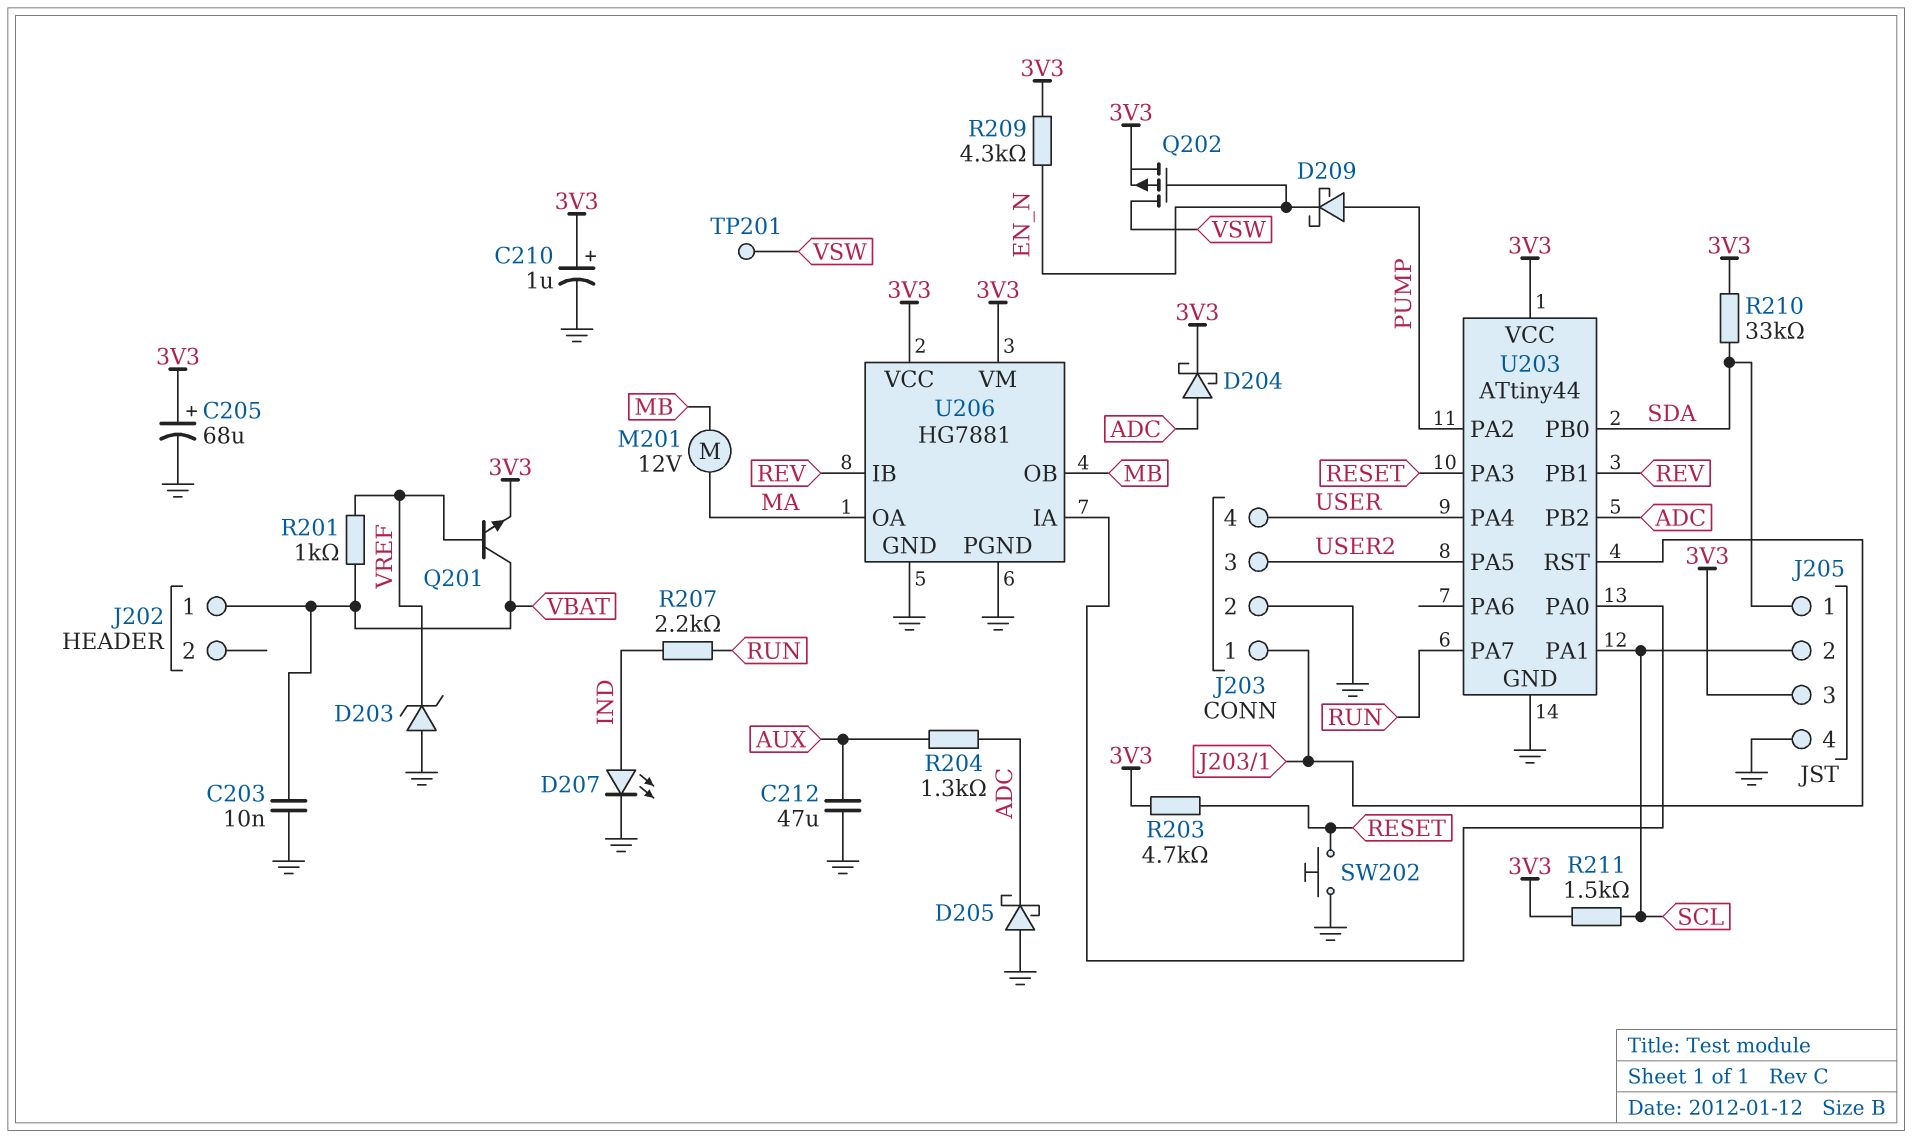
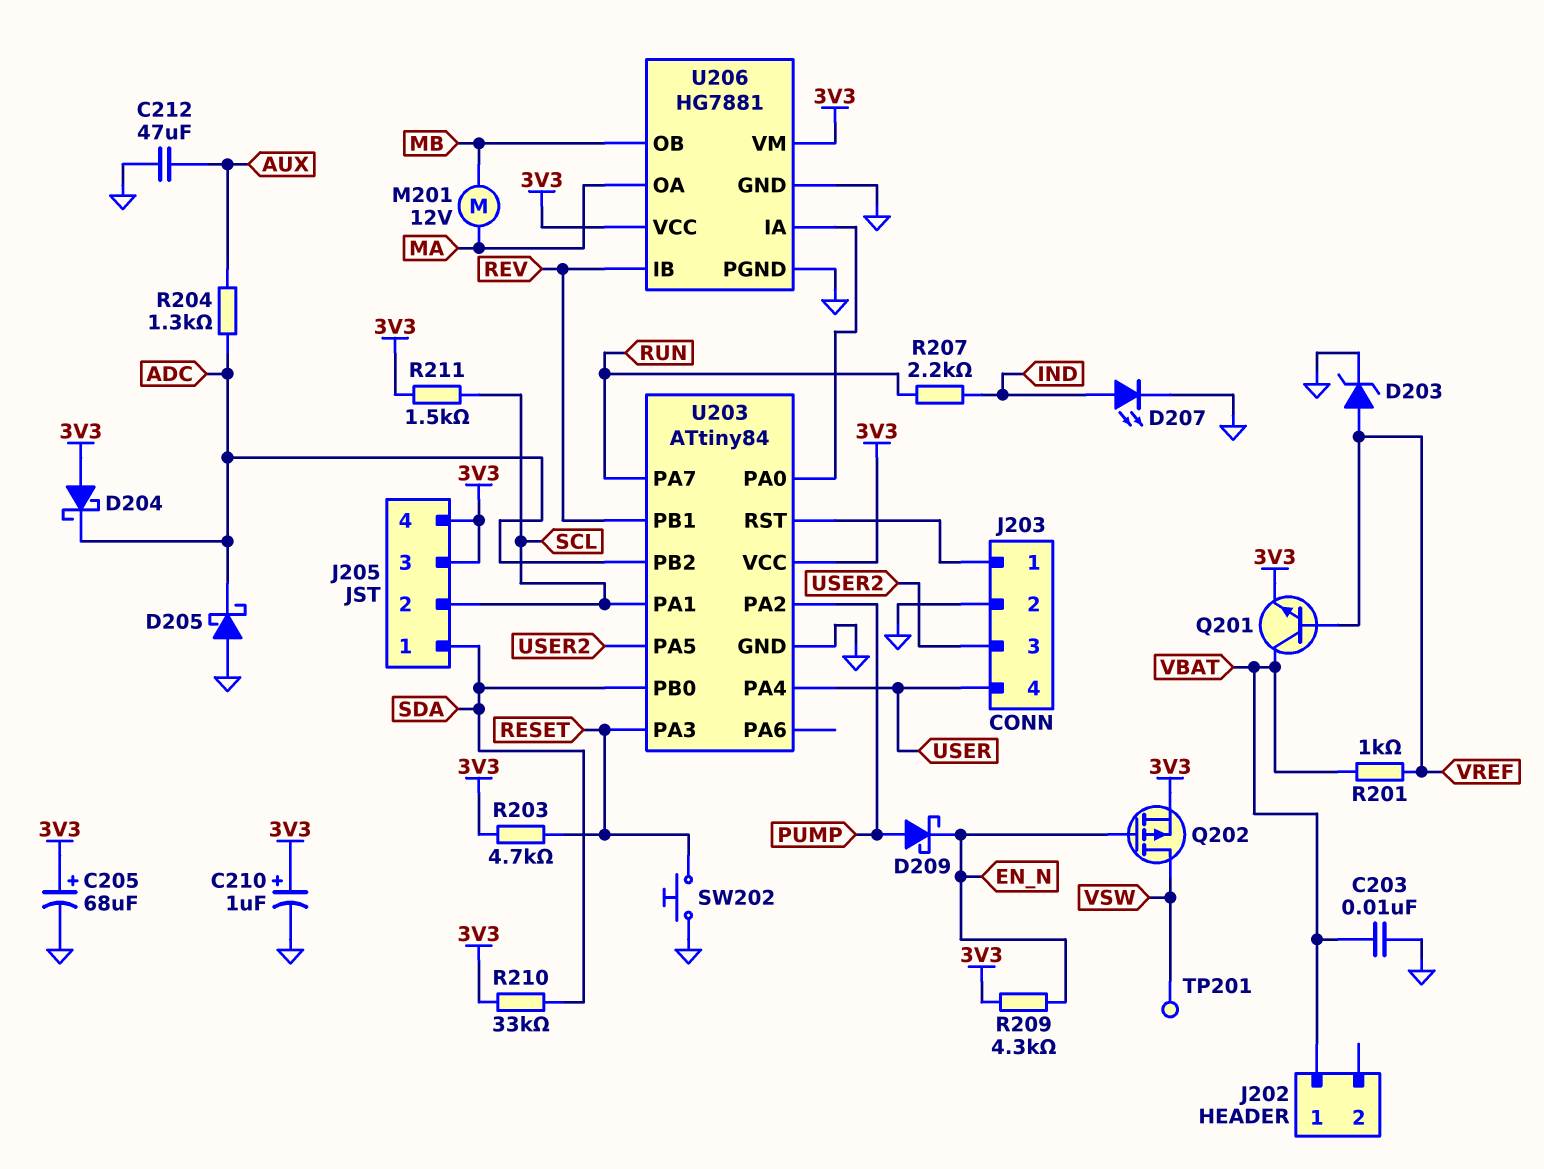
D203: zener (A GND, K VREF) -> zener (A VREF, K GND)
D204: schottky (A ADC, K 3V3) -> schottky (A 3V3, K ADC)
J205 pin 4: GND -> 3V3
U203: ATtiny44 -> ATtiny84

